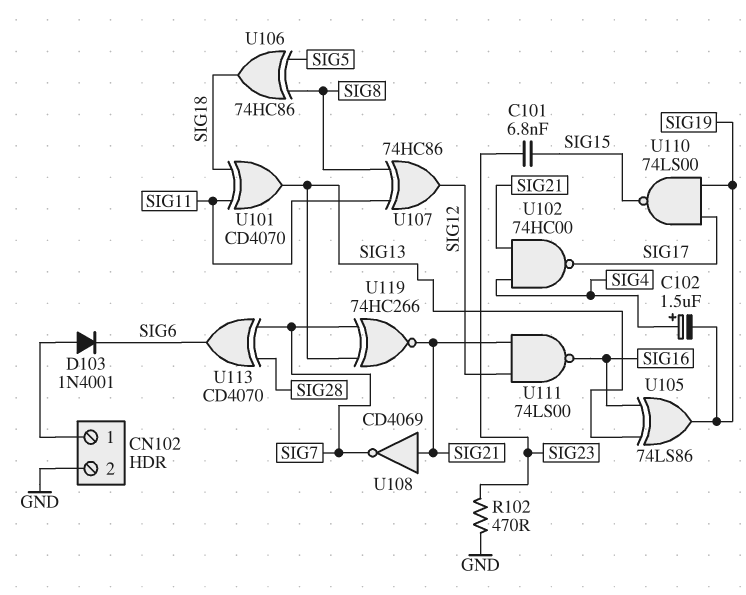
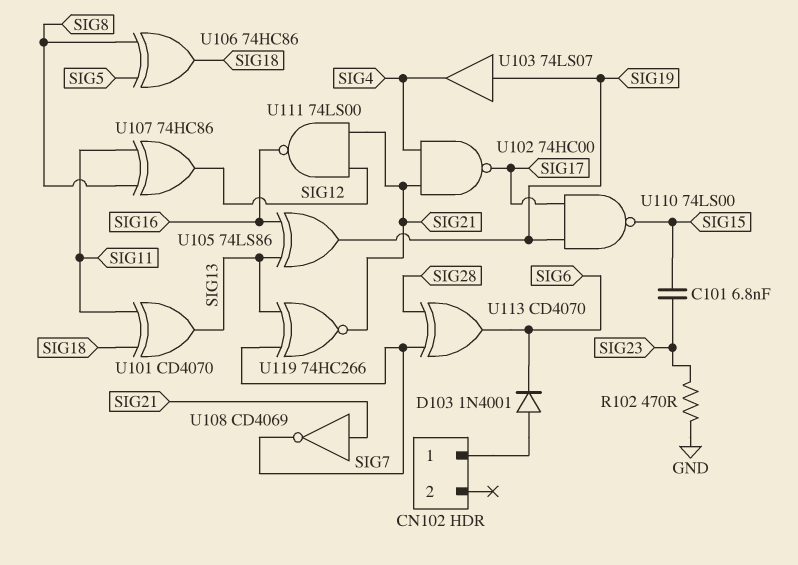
C102: 1.5uF (plus SIG4, minus SIG19) -> none
CN102 pin 2: GND -> none
U103: none -> buffer 74LS07 (in SIG19, out SIG4)

